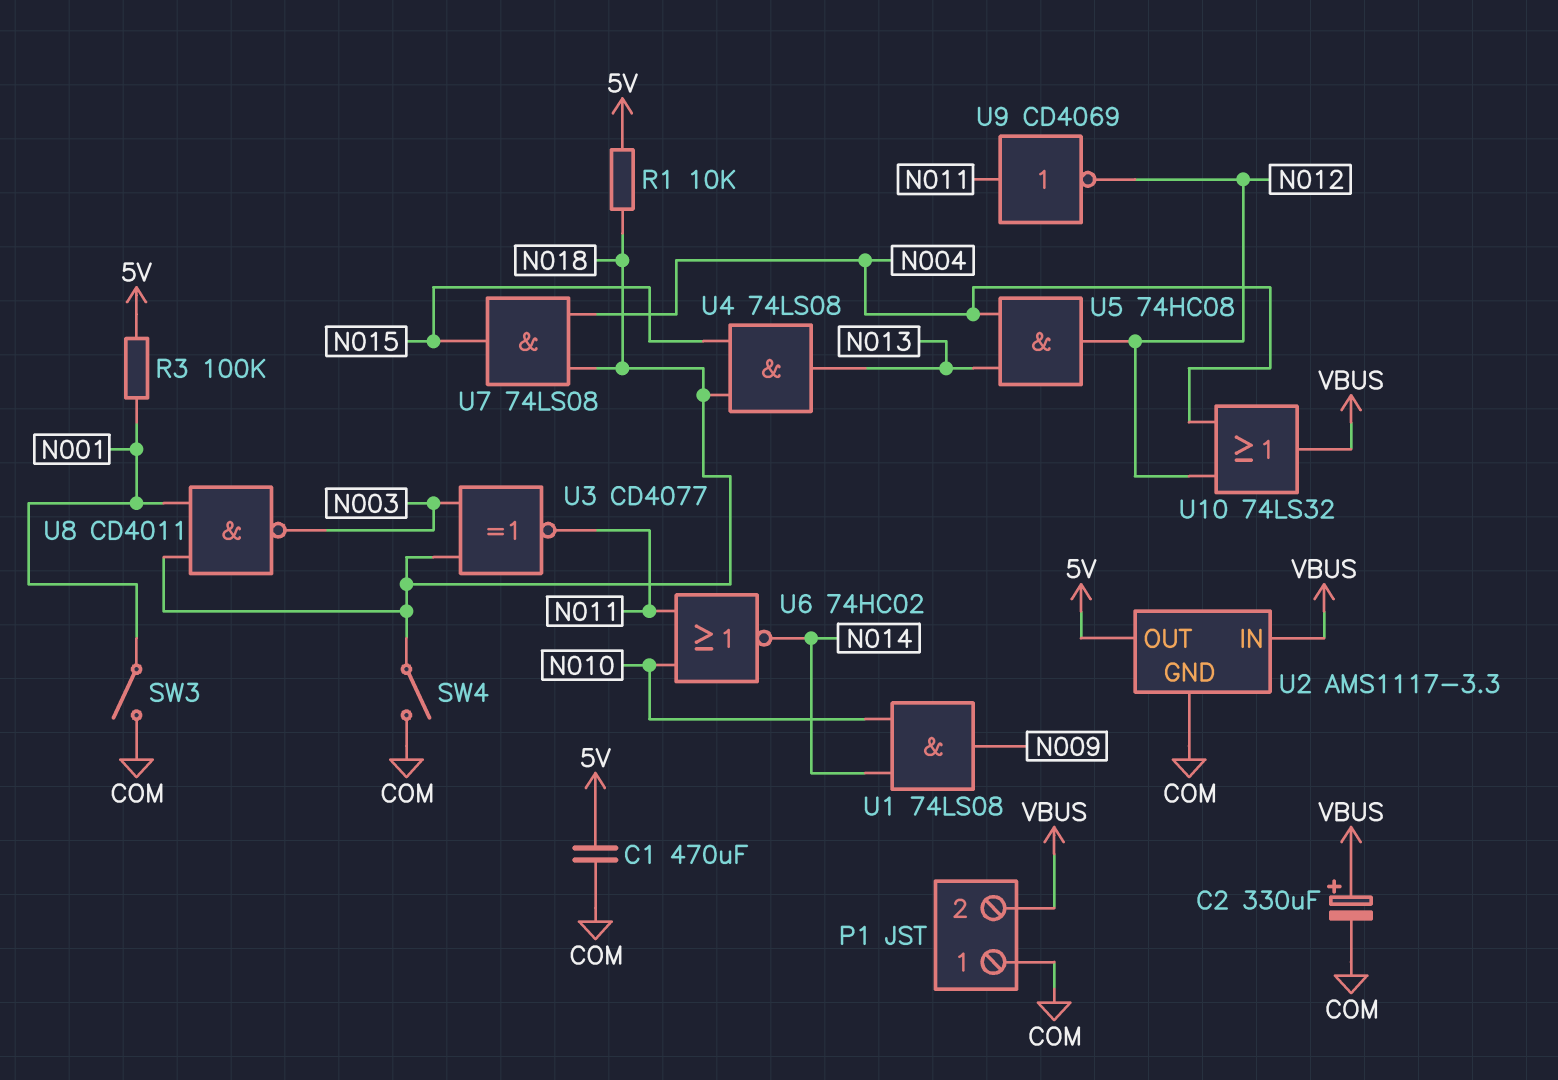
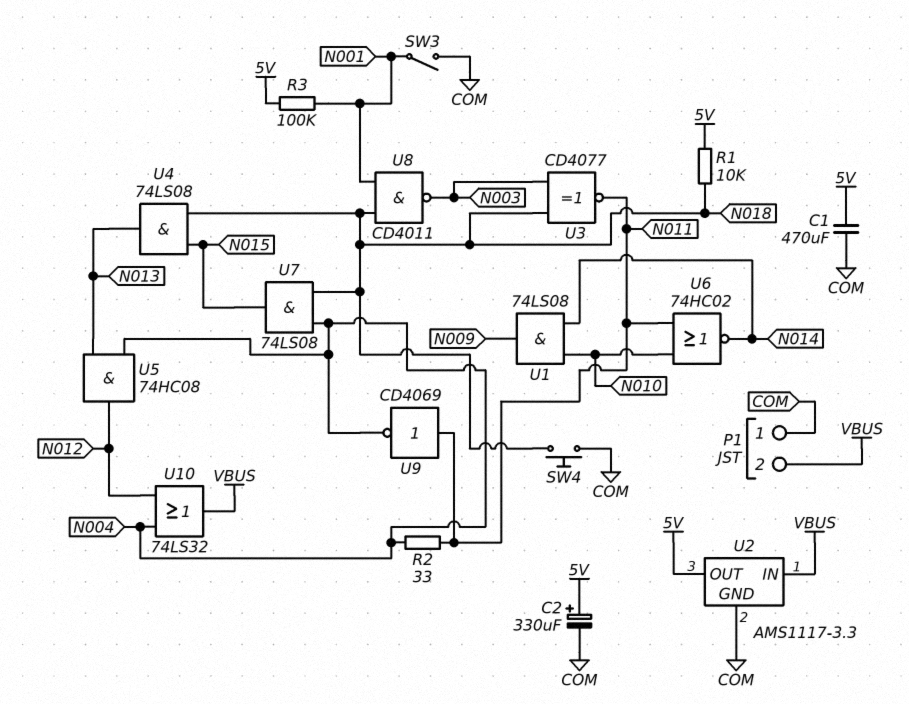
C2: 330uF (plus VBUS, minus COM) -> 330uF (plus 5V, minus COM)
R2: none -> 33 (N004, N011)
SW4: switch (COM, N018) -> button (COM, N018)
U9: NOT CD4069 (in N011, out N012) -> NOT CD4069 (in N011, out N004)

